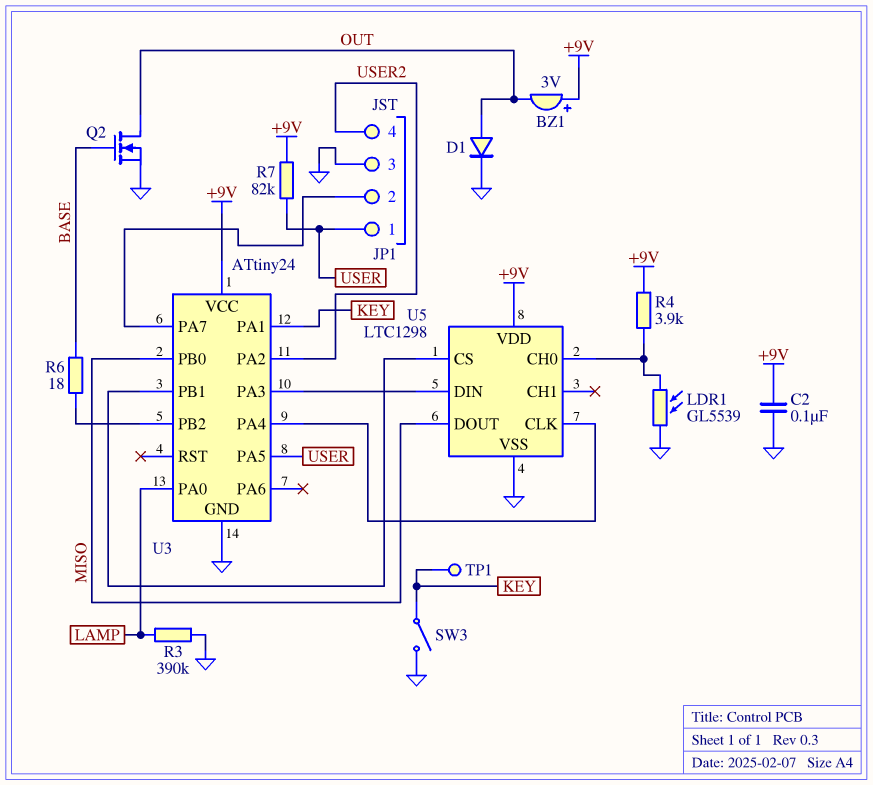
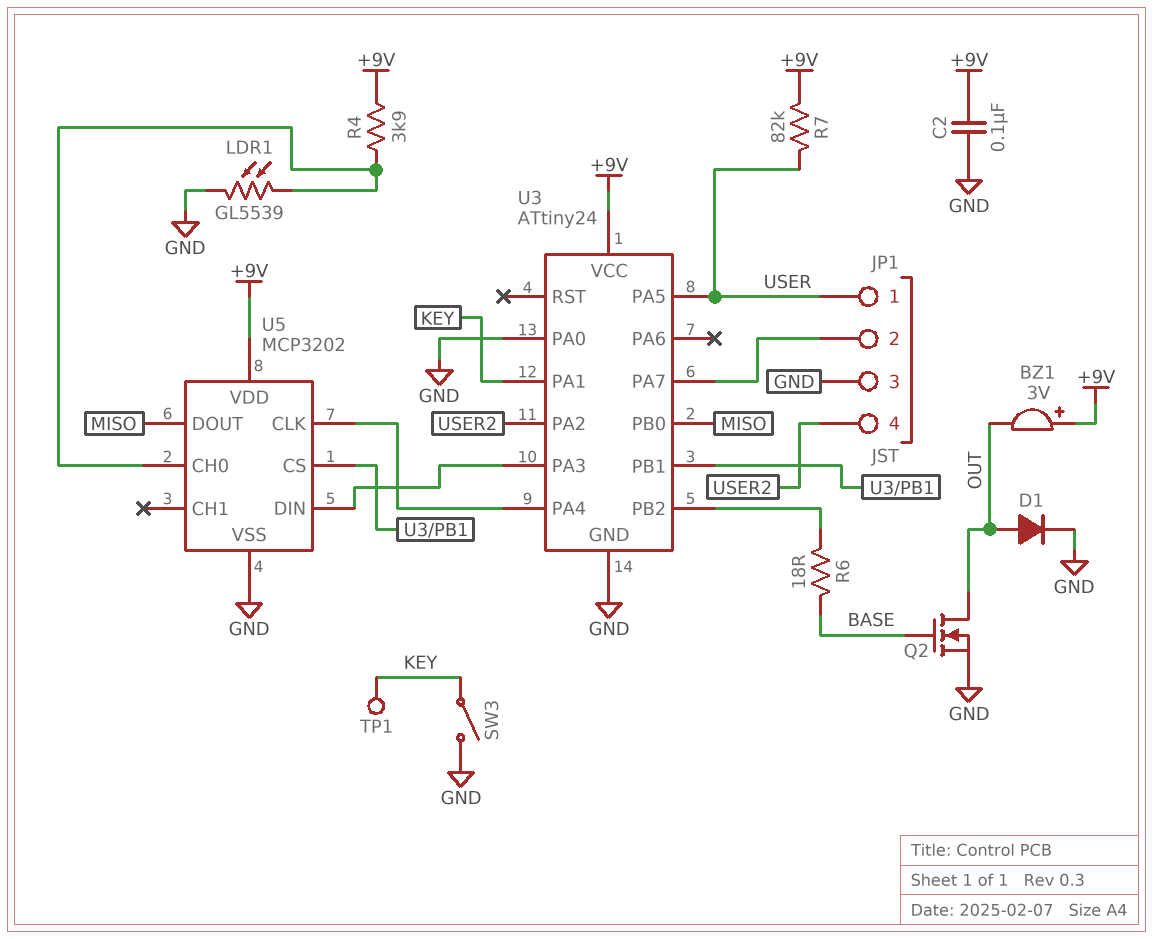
R3: 390k (GND, LAMP) -> none
U3 pin PA0: LAMP -> GND
U5: LTC1298 -> MCP3202

